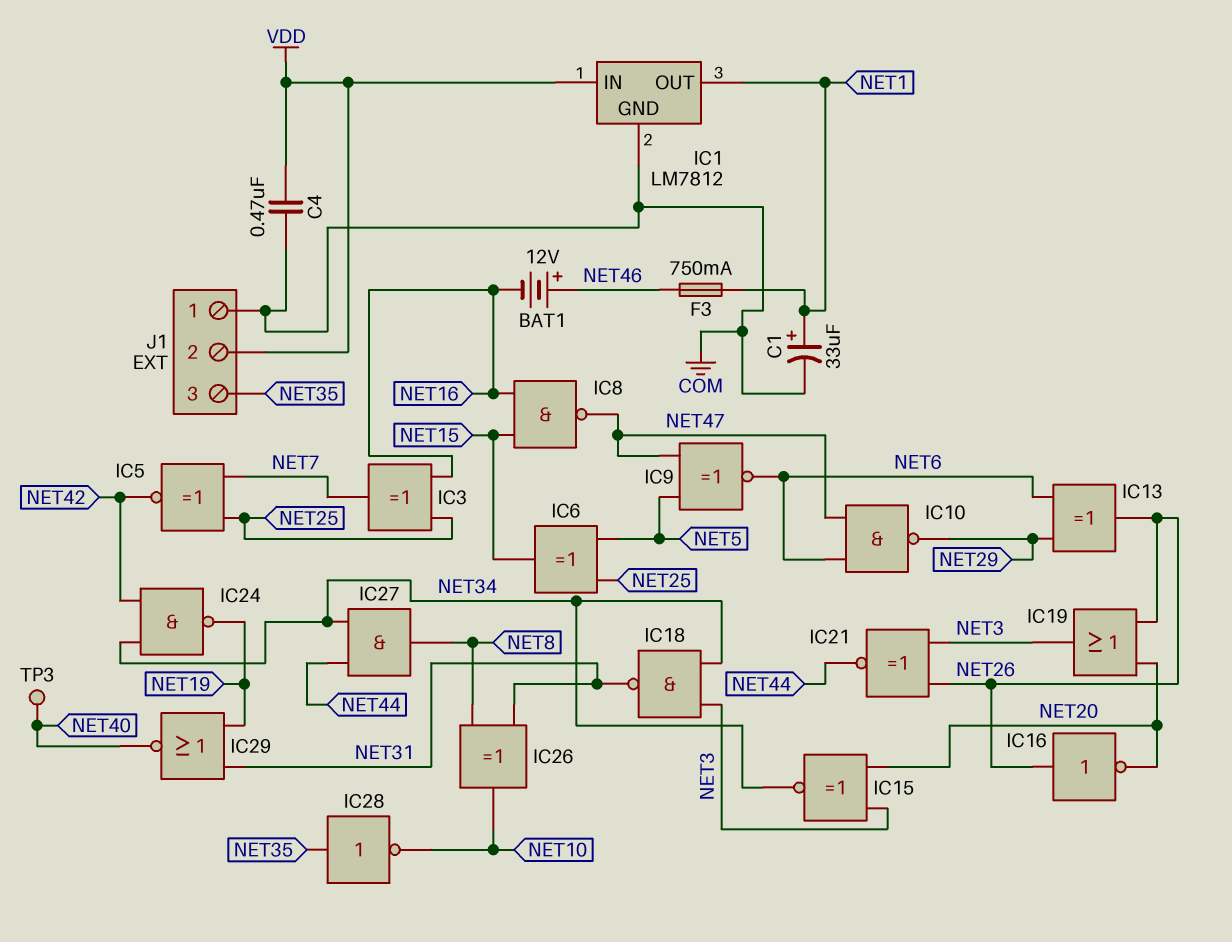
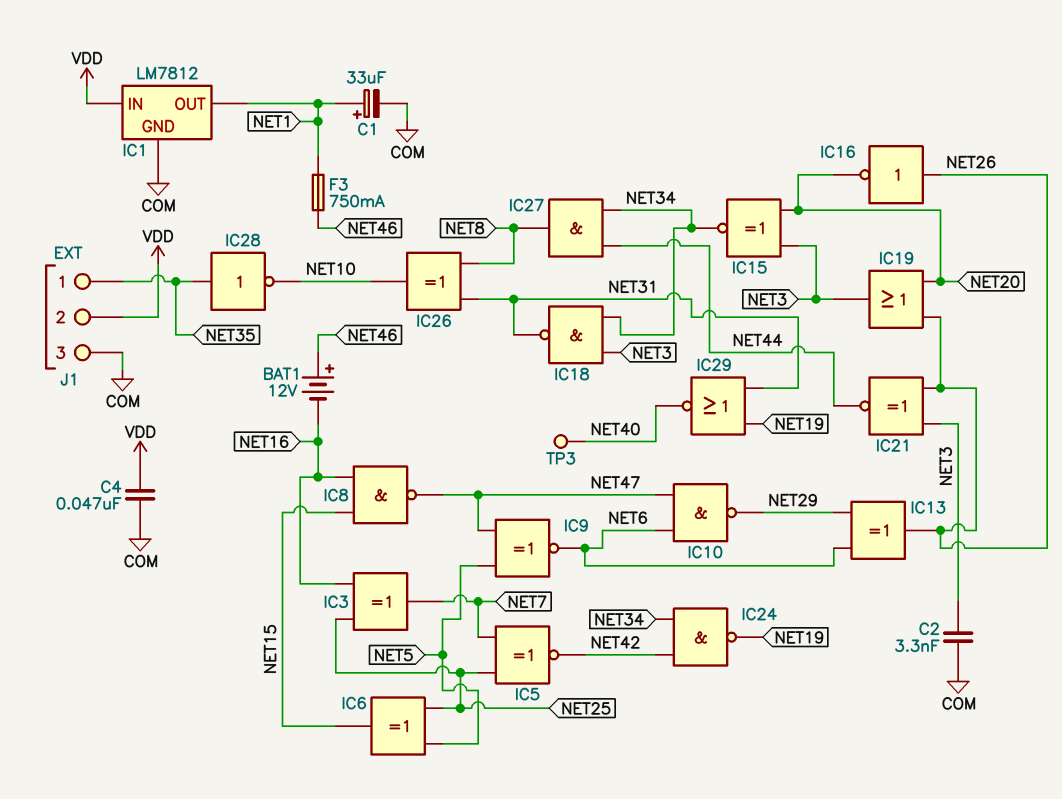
C2: none -> 3.3nF (COM, NET3)
C4: 470nF (COM, VDD) -> 47nF (COM, VDD)
J1 pin 1: COM -> NET35
J1 pin 3: NET35 -> COM

